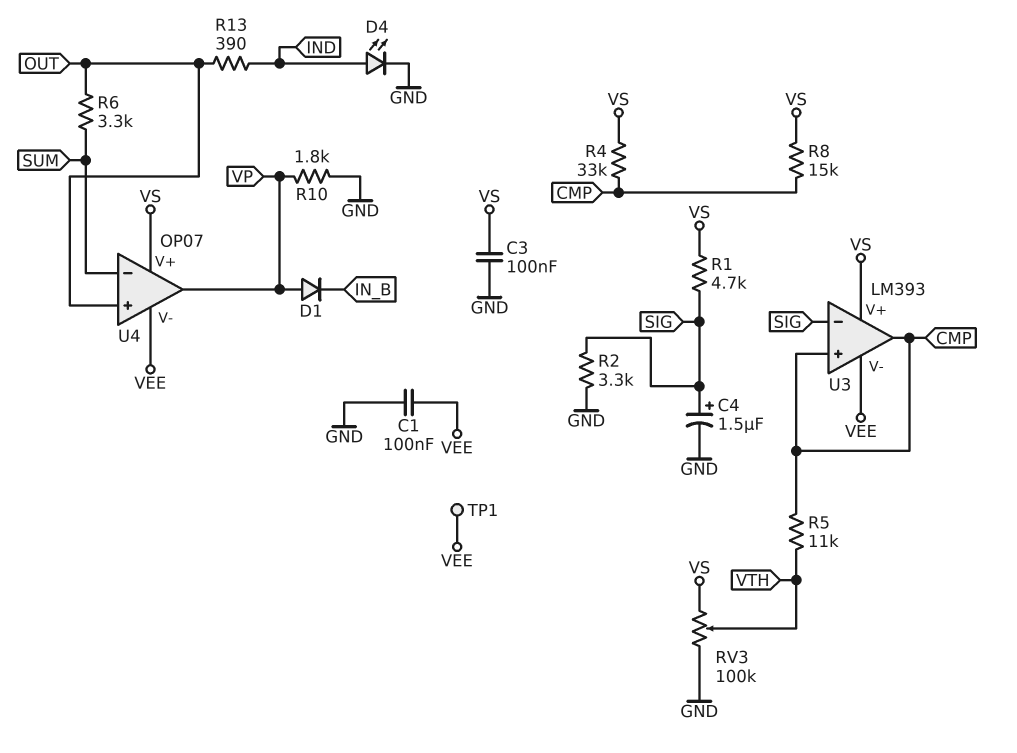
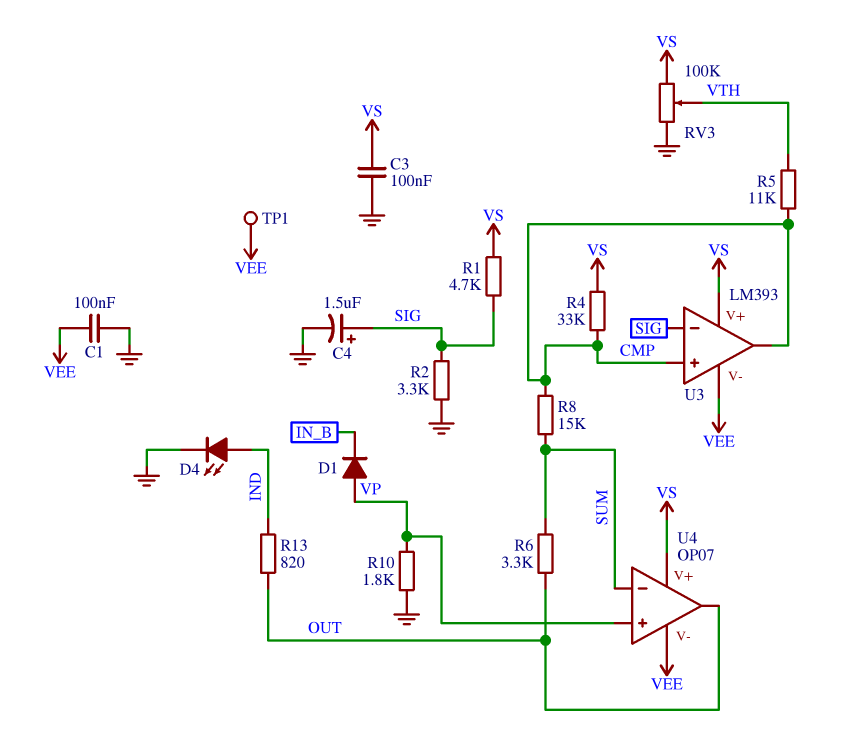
R8: 15k (CMP, VS) -> 15k (CMP, SUM)
R13: 390 (IND, OUT) -> 820 (IND, OUT)
U4 pin in+: OUT -> VP
U4 pin out: VP -> OUT

